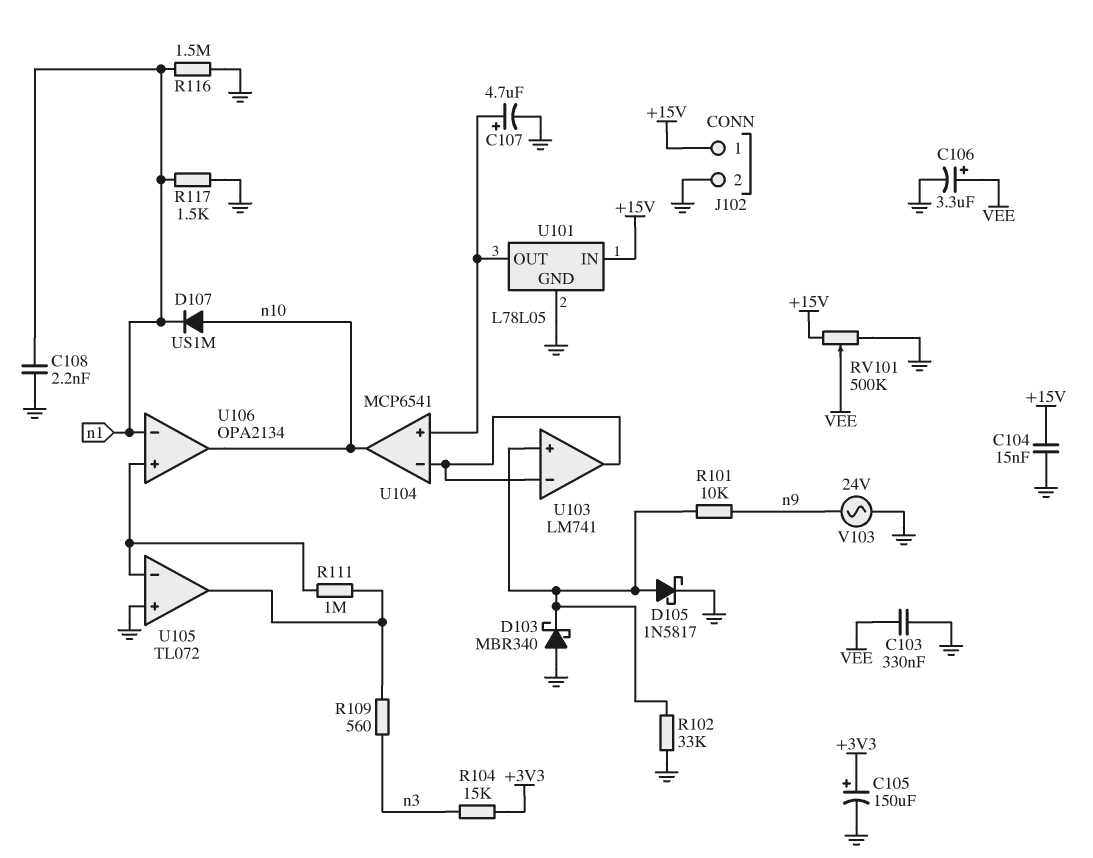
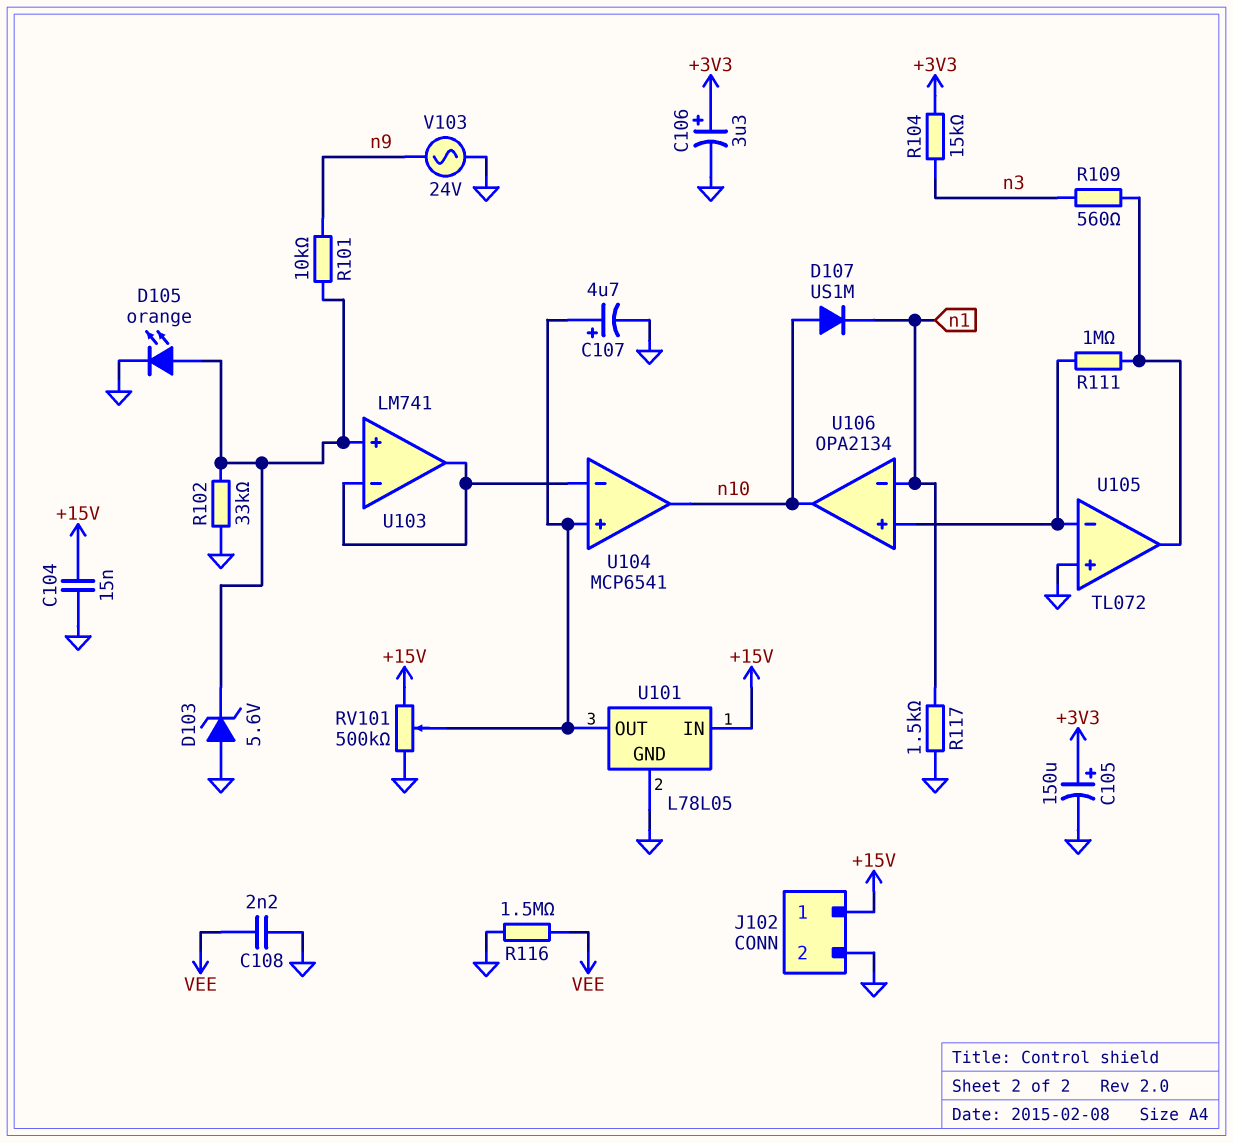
C103: 330nF (GND, VEE) -> none
C106: 3.3uF (plus VEE, minus GND) -> 3.3uF (plus +3V3, minus GND)
C108: 2.2nF (GND, n1) -> 2.2nF (GND, VEE)
D103: schottky MBR340 (A GND, K U103/in+) -> zener 5.6V (A GND, K U103/in+)
D105: schottky 1N5817 (A U103/in+, K GND) -> LED orange (A U103/in+, K GND)
R116: 1.5M (GND, n1) -> 1.5M (GND, VEE)
RV101: 500k (+15V, GND, wiper VEE) -> 500k (+15V, GND, wiper U101/OUT)

